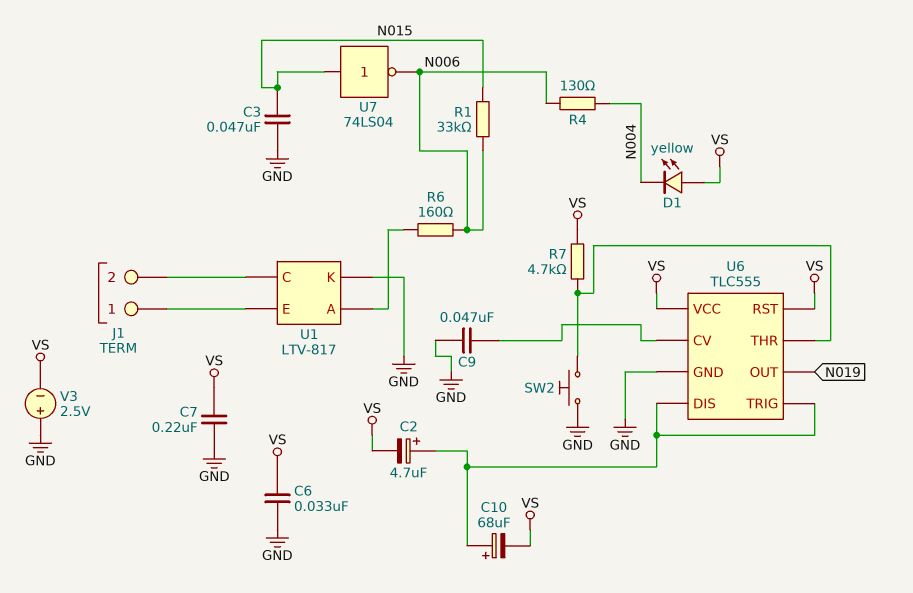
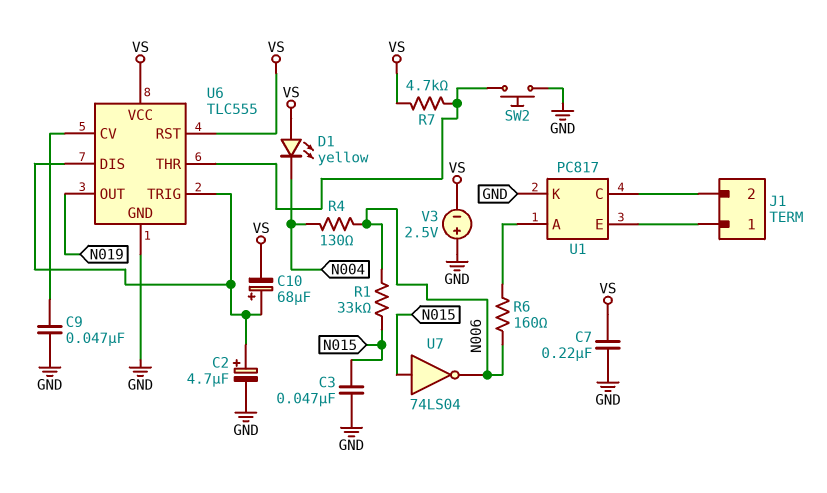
C2: 4.7uF (plus U6/DIS, minus VS) -> 4.7uF (plus U6/DIS, minus GND)
C6: 33nF (GND, VS) -> none
U1: LTV-817 -> PC817

